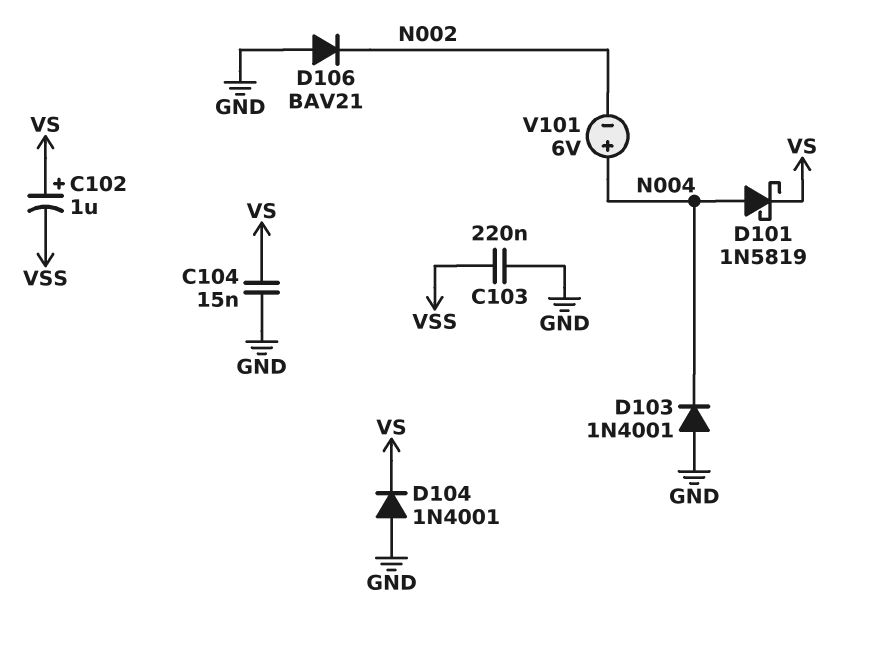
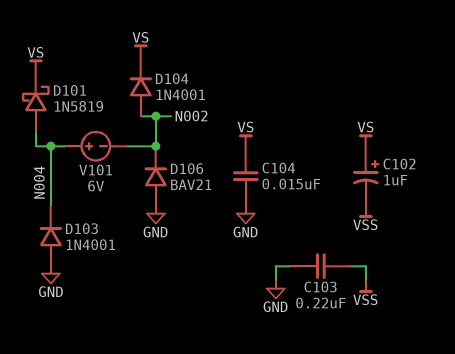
D104: diode 1N4001 (A GND, K VS) -> diode 1N4001 (A N002, K VS)

